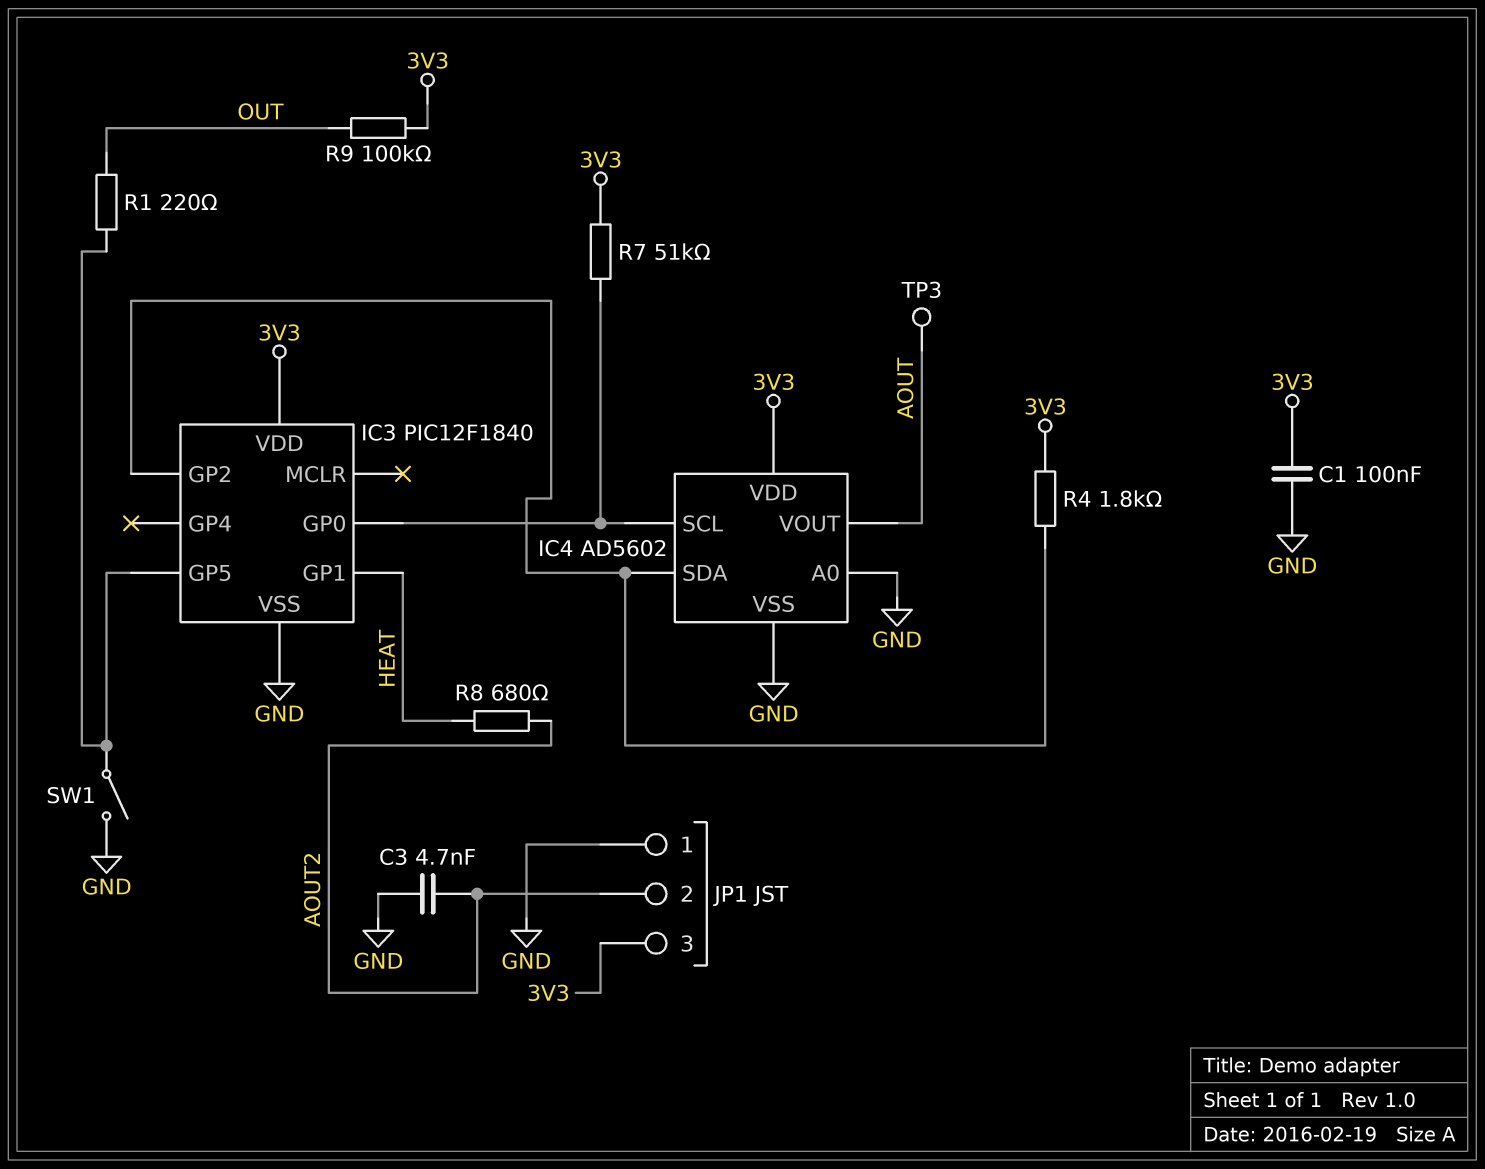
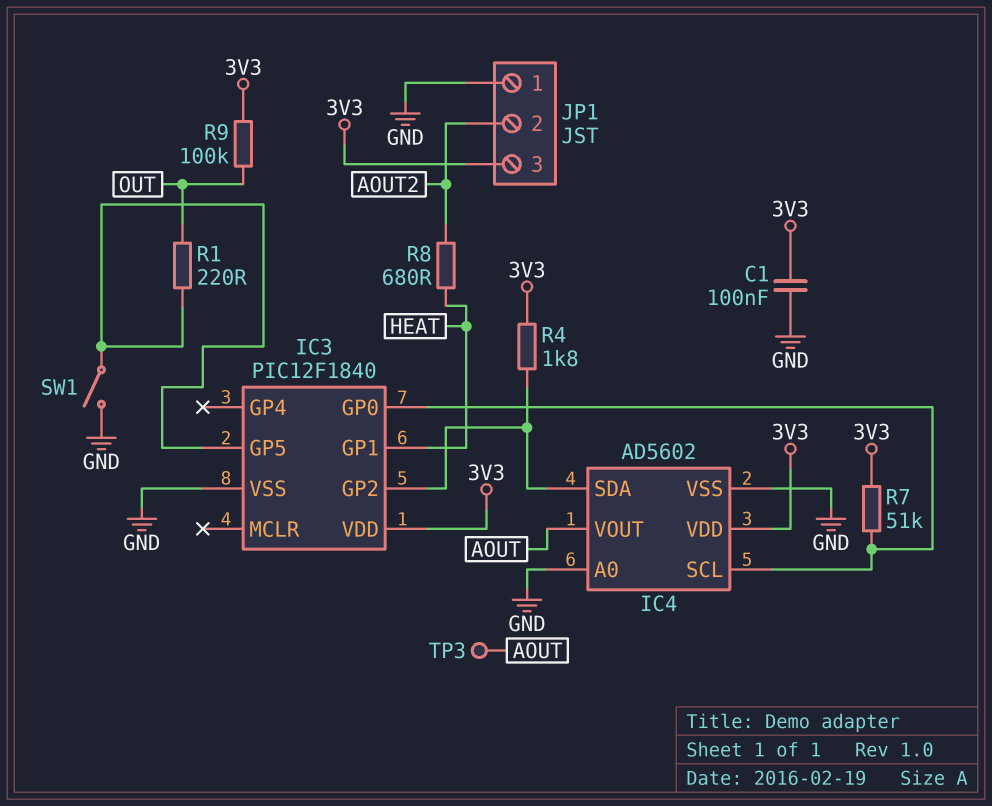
C3: 4.7nF (AOUT2, GND) -> none

